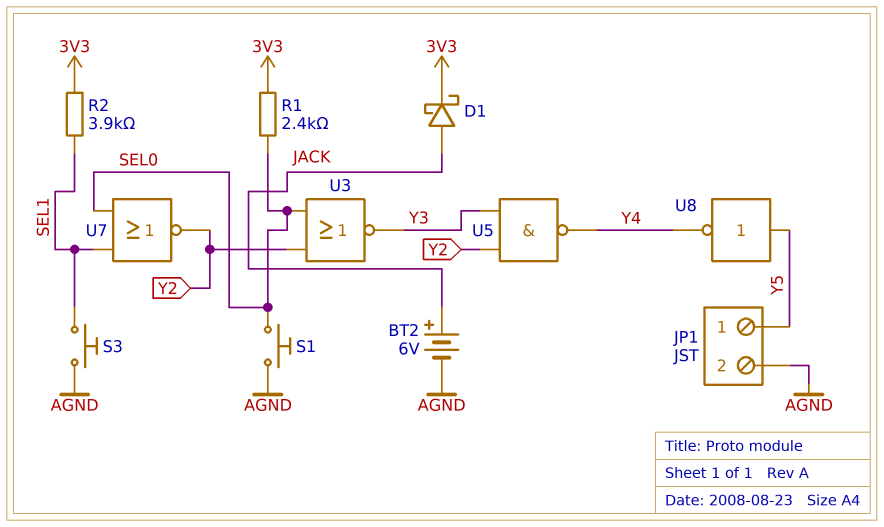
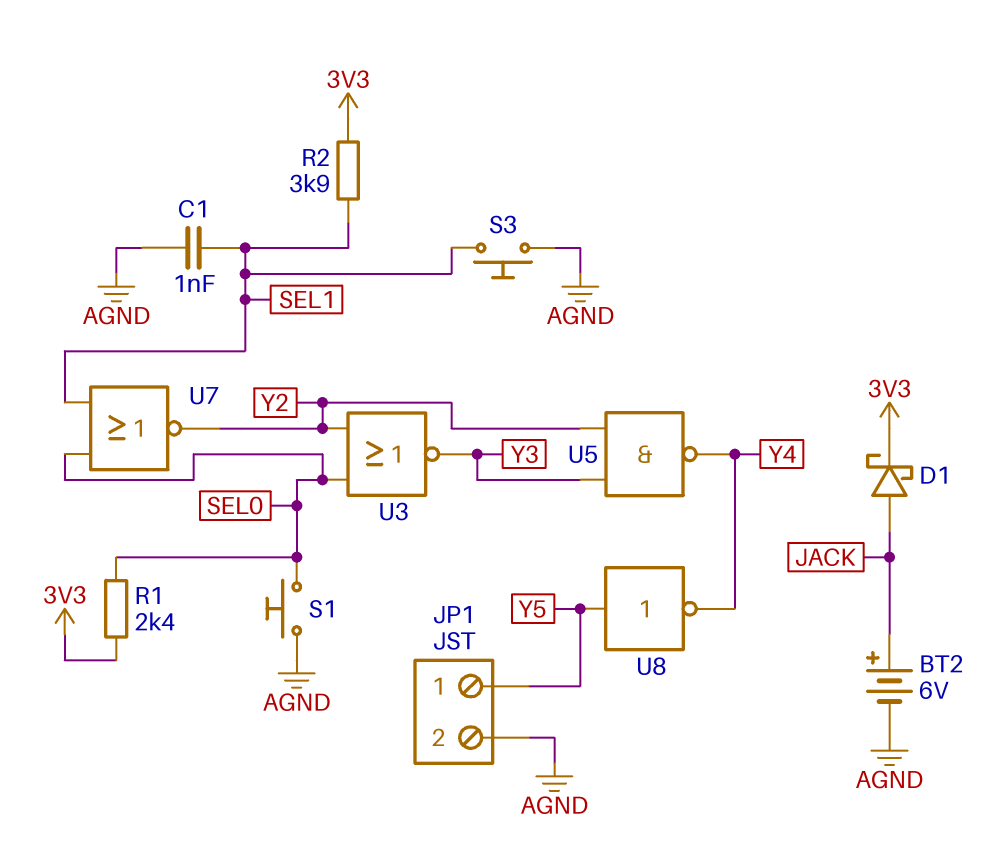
C1: none -> 1nF (AGND, SEL1)

